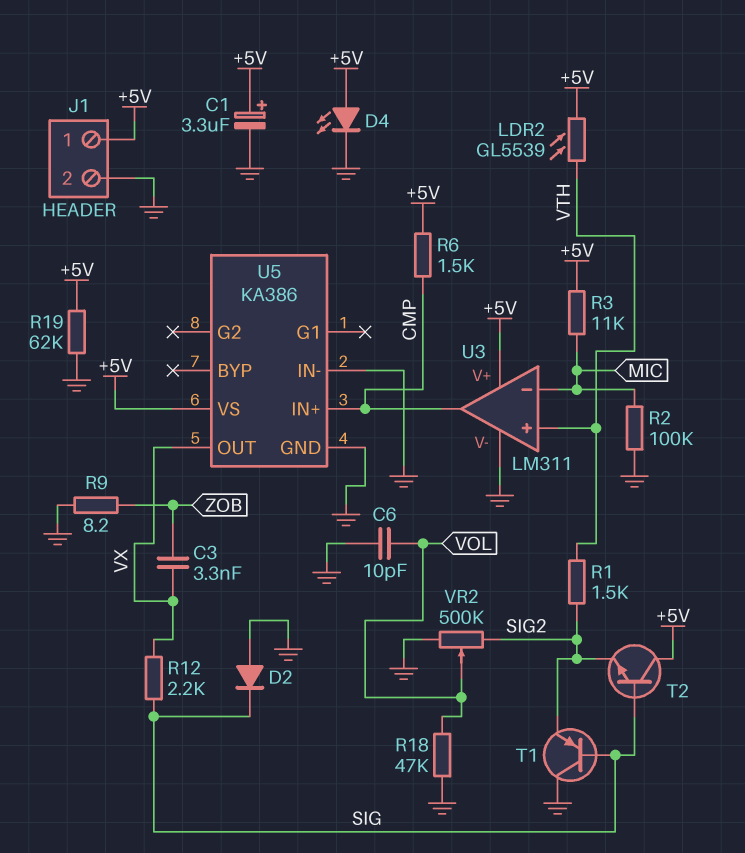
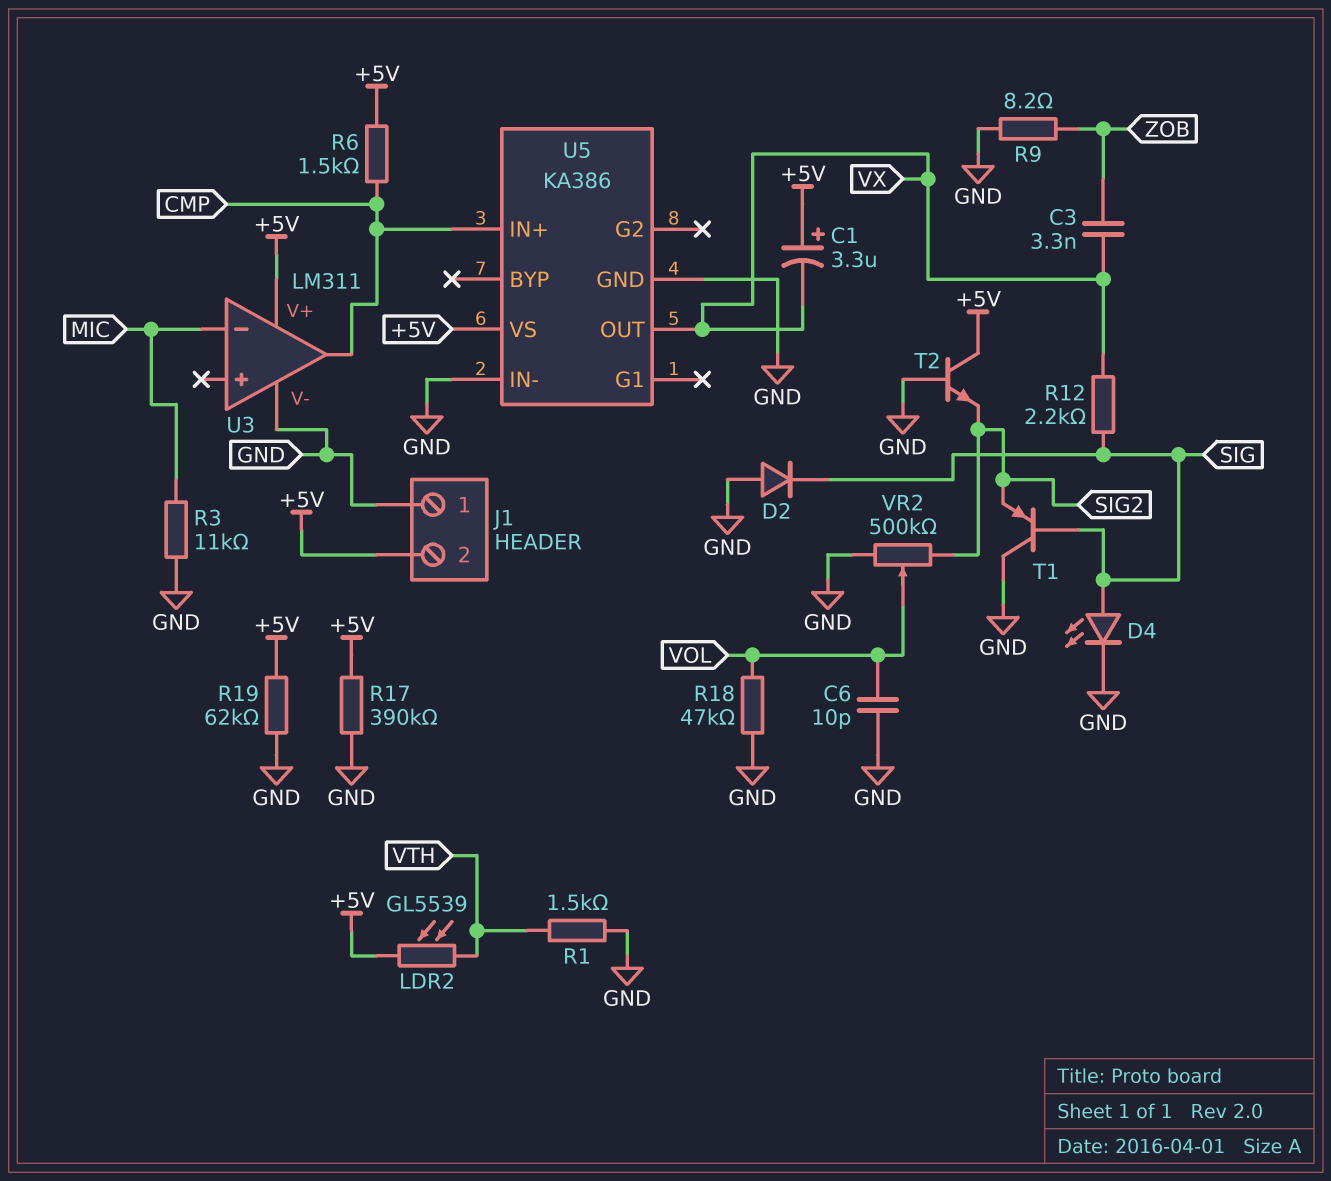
C1: 3.3uF (plus +5V, minus GND) -> 3.3uF (plus +5V, minus VX)
D4: LED (A +5V, K GND) -> LED (A SIG, K GND)
J1 pin 1: +5V -> GND
J1 pin 2: GND -> +5V
R1: 1.5k (SIG2, VTH) -> 1.5k (GND, VTH)
R2: 100k (GND, MIC) -> none
R3: 11k (+5V, MIC) -> 11k (GND, MIC)
R17: none -> 390k (+5V, GND)
T2: NPN (B SIG, C +5V, E SIG2) -> NPN (B GND, C +5V, E SIG2)
U3 pin in+: VTH -> none

